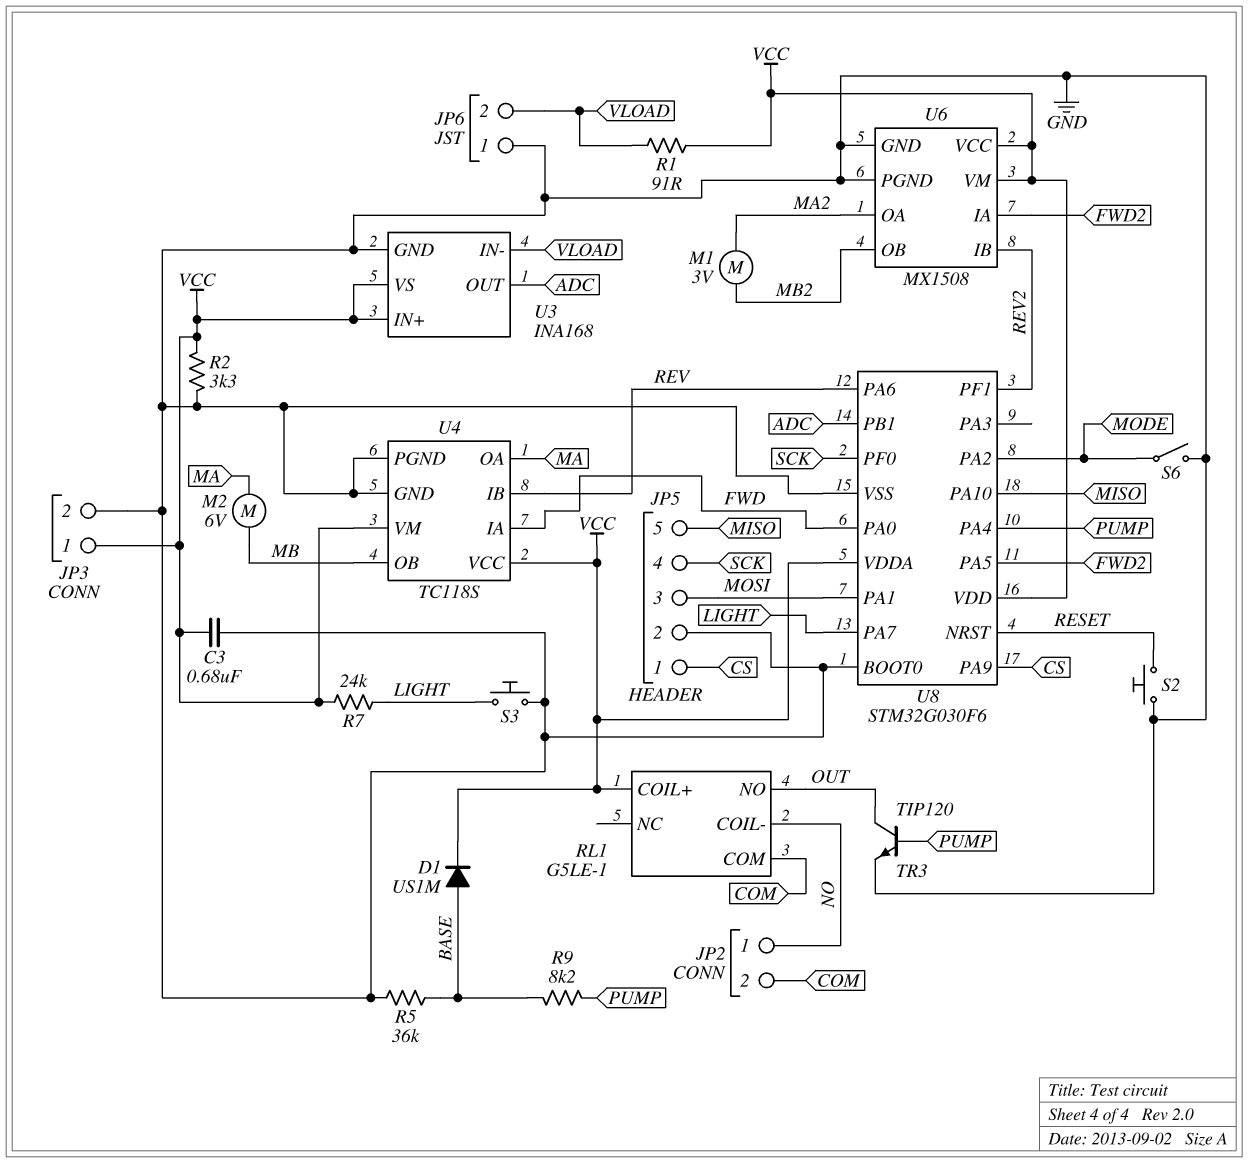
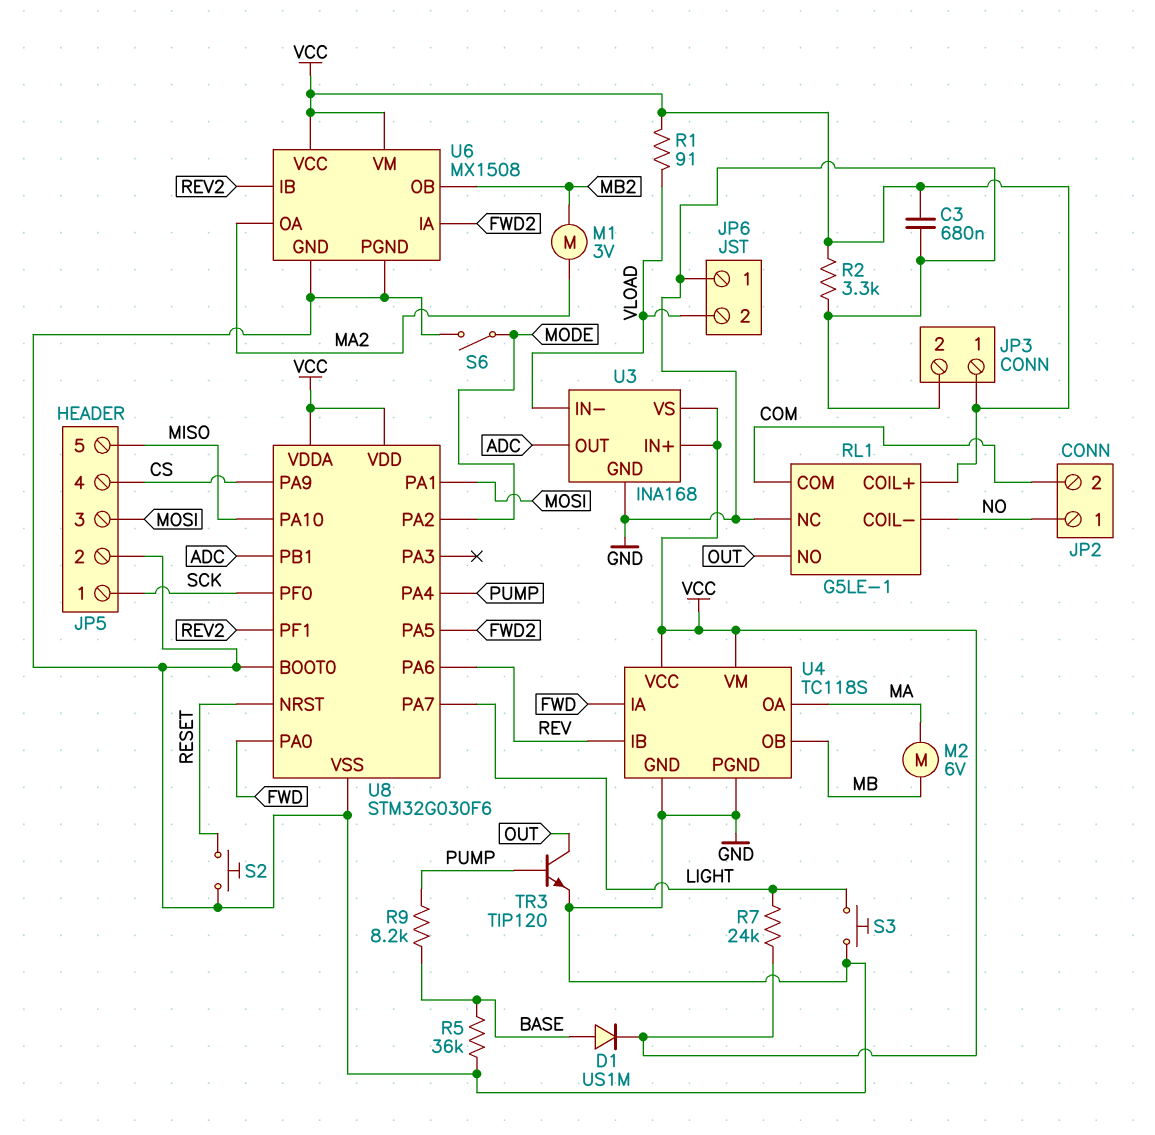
JP5 pin 1: CS -> SCK
JP5 pin 4: SCK -> CS
RL1 pin NC: none -> GND

